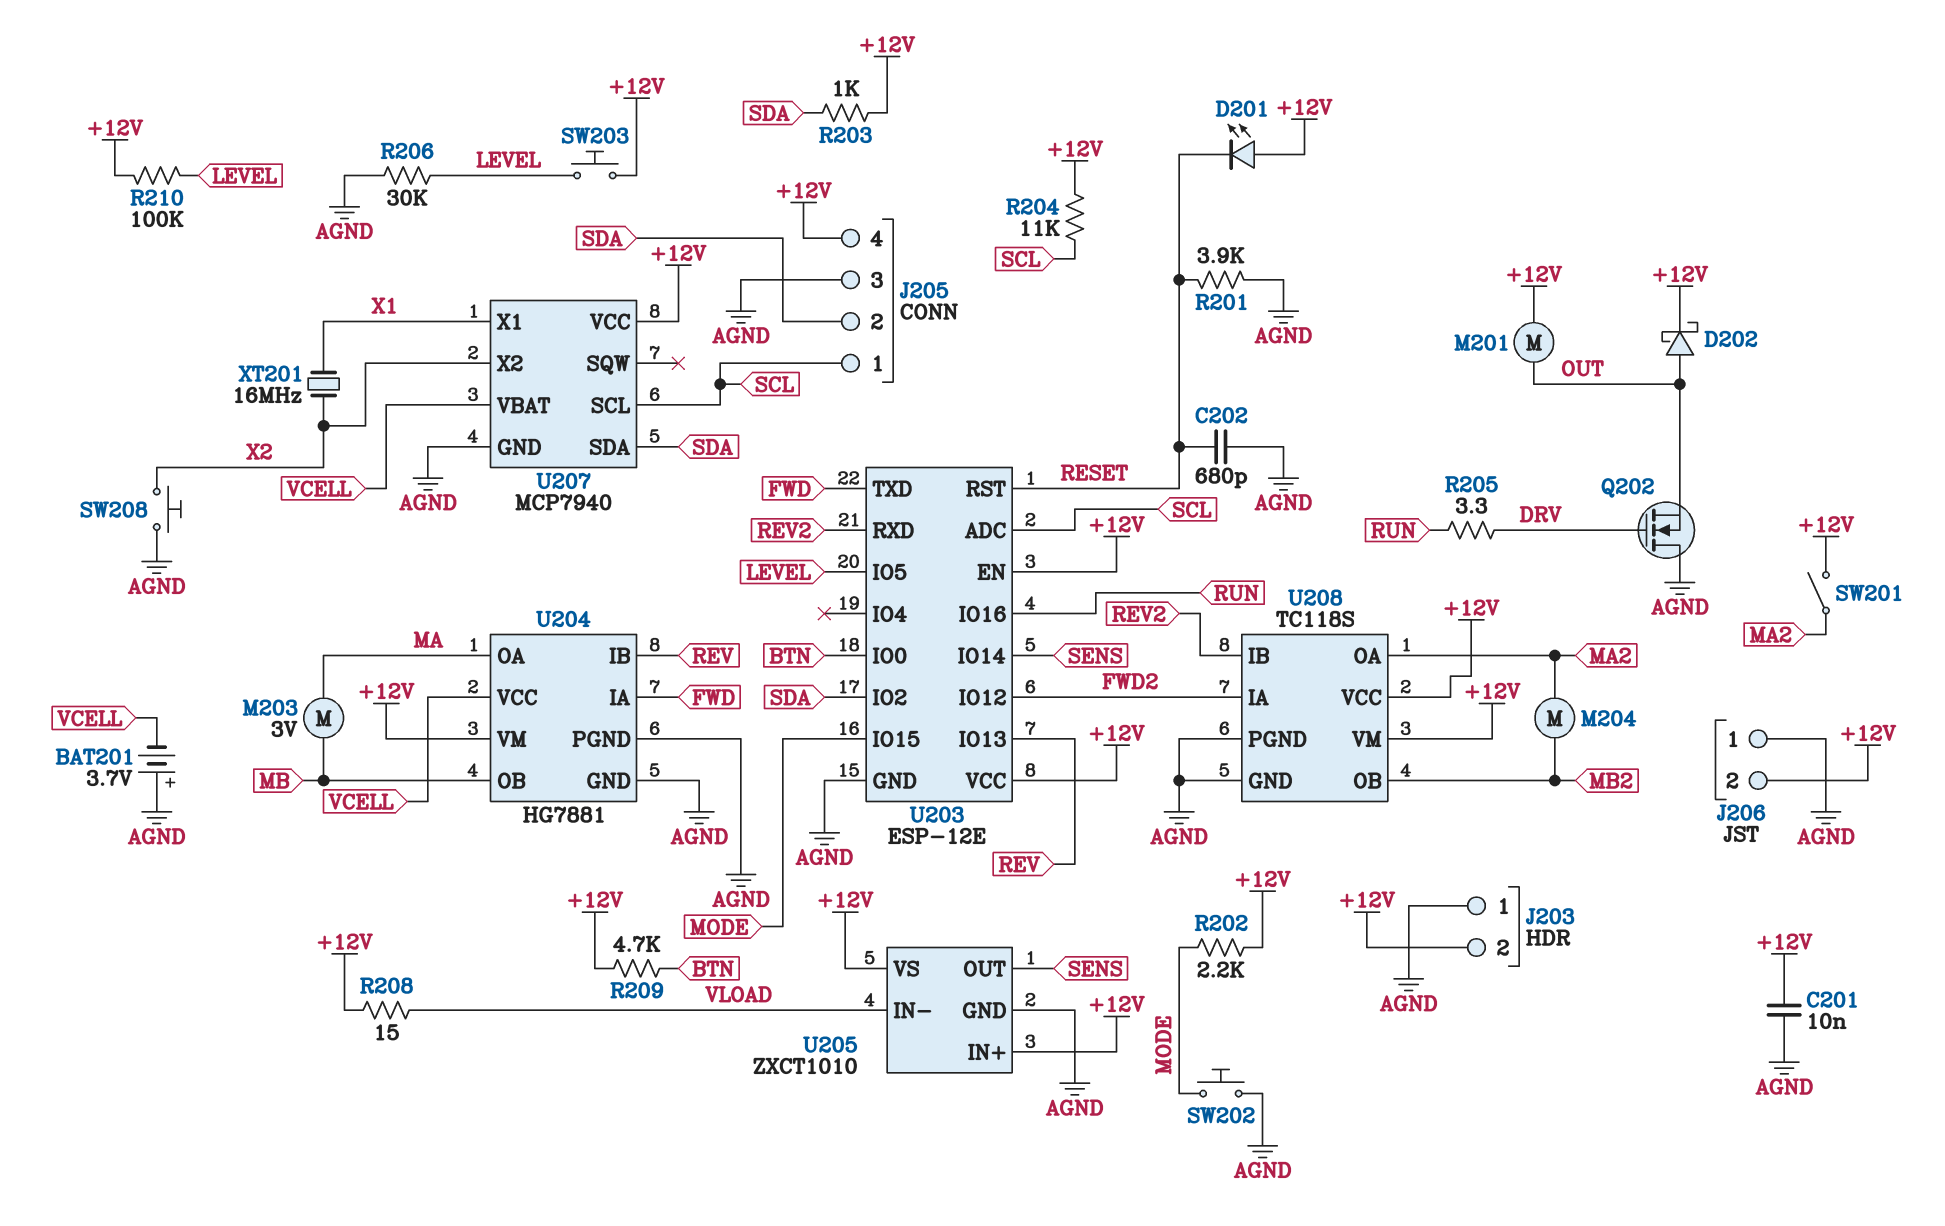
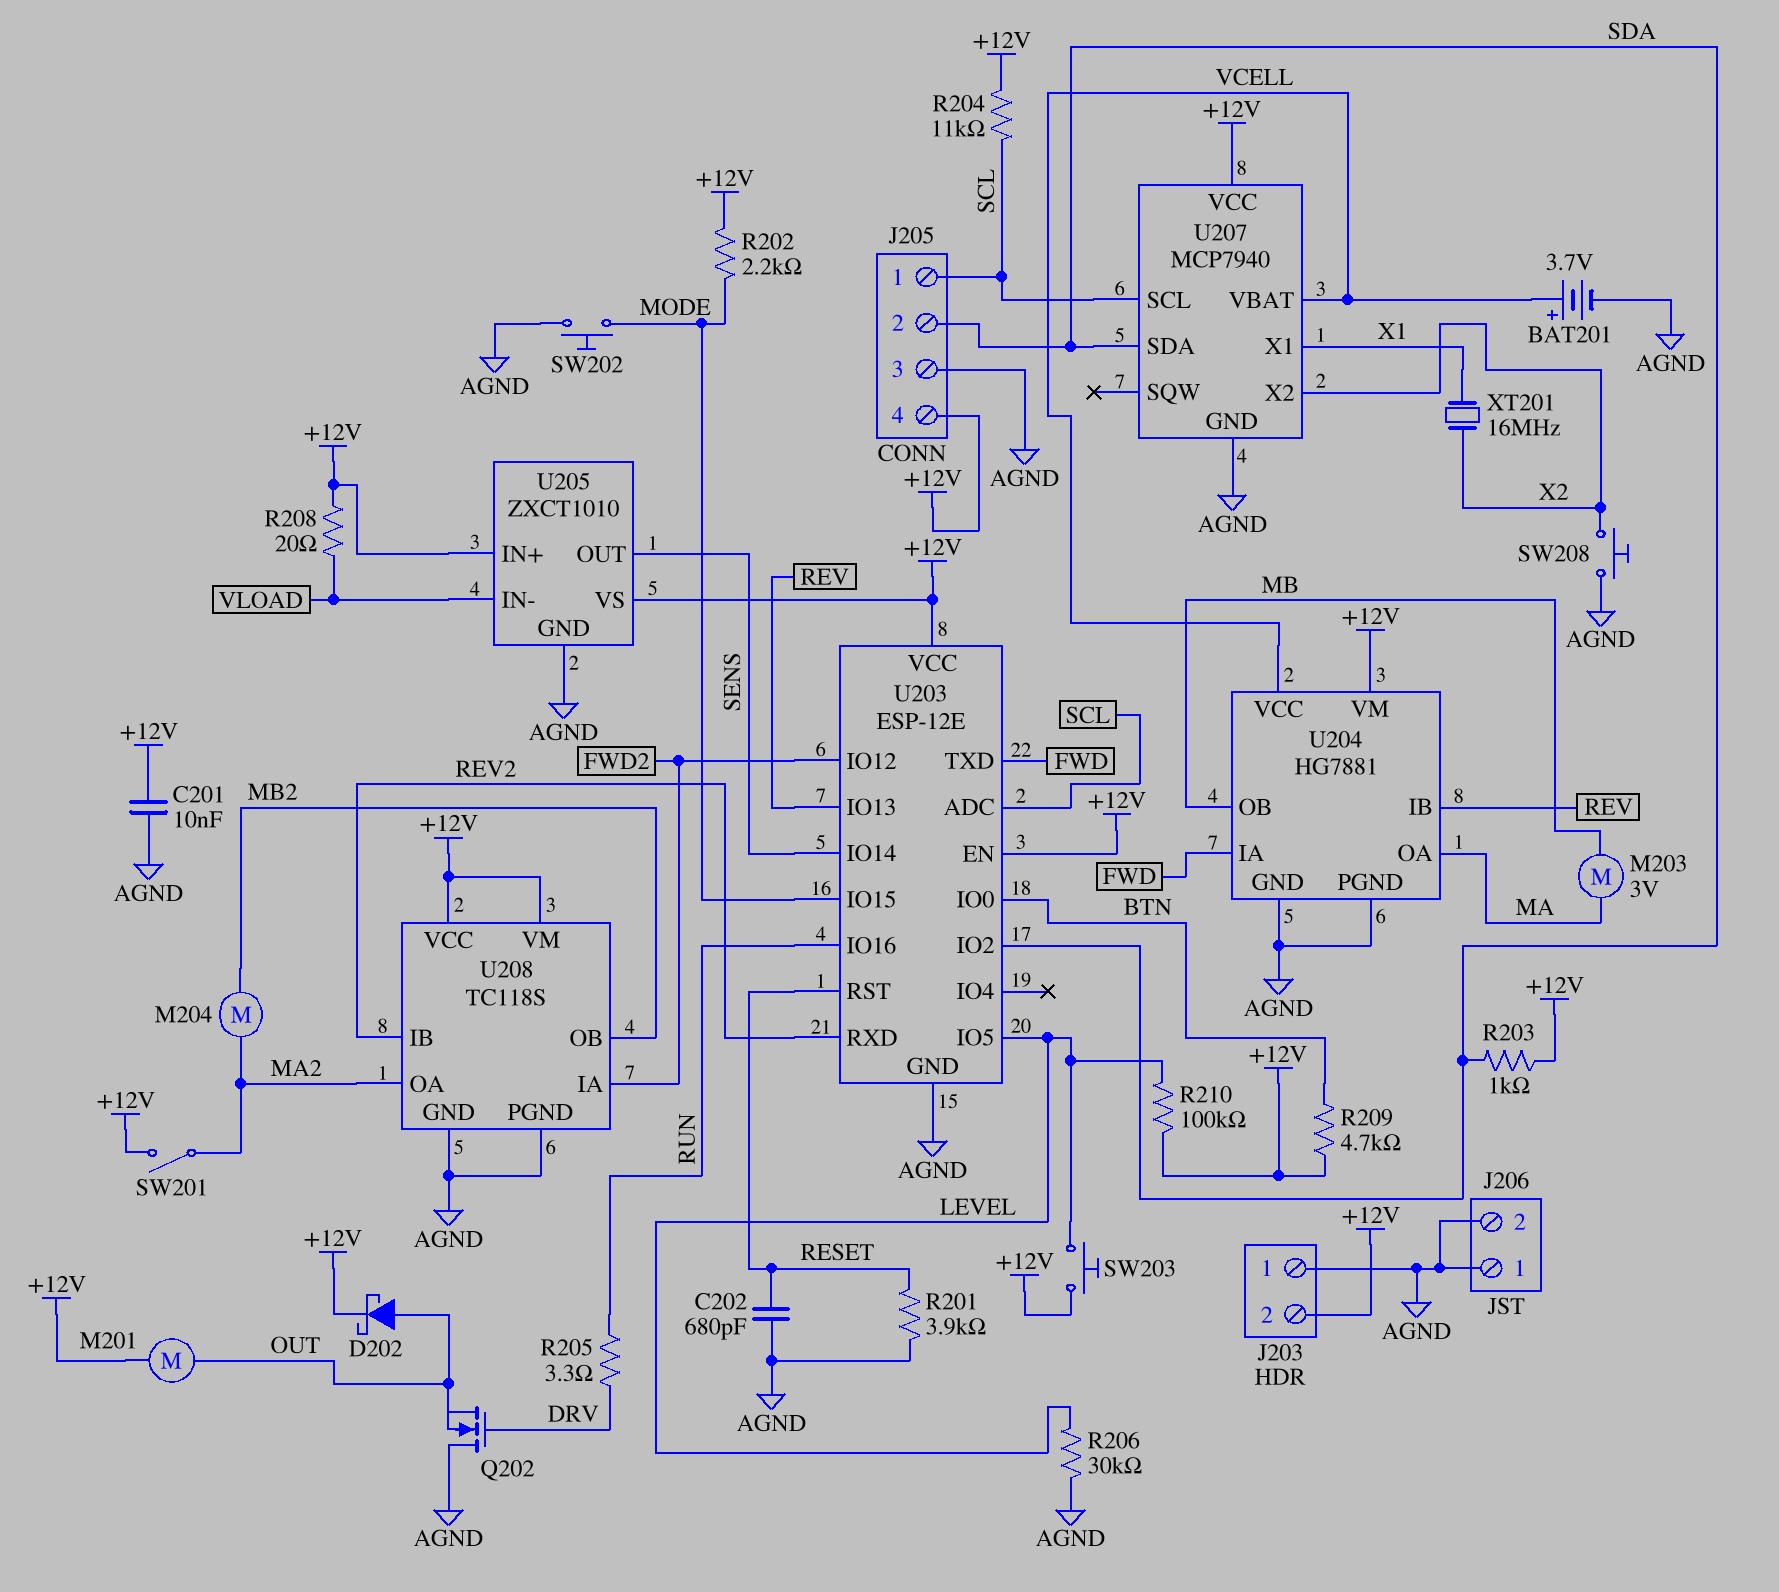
BAT201: 3.7V (plus AGND, minus VCELL) -> 3.7V (plus VCELL, minus AGND)
D201: LED (A +12V, K RESET) -> none
J206 pin 2: +12V -> AGND
R208: 15 (+12V, VLOAD) -> 20 (+12V, VLOAD)

